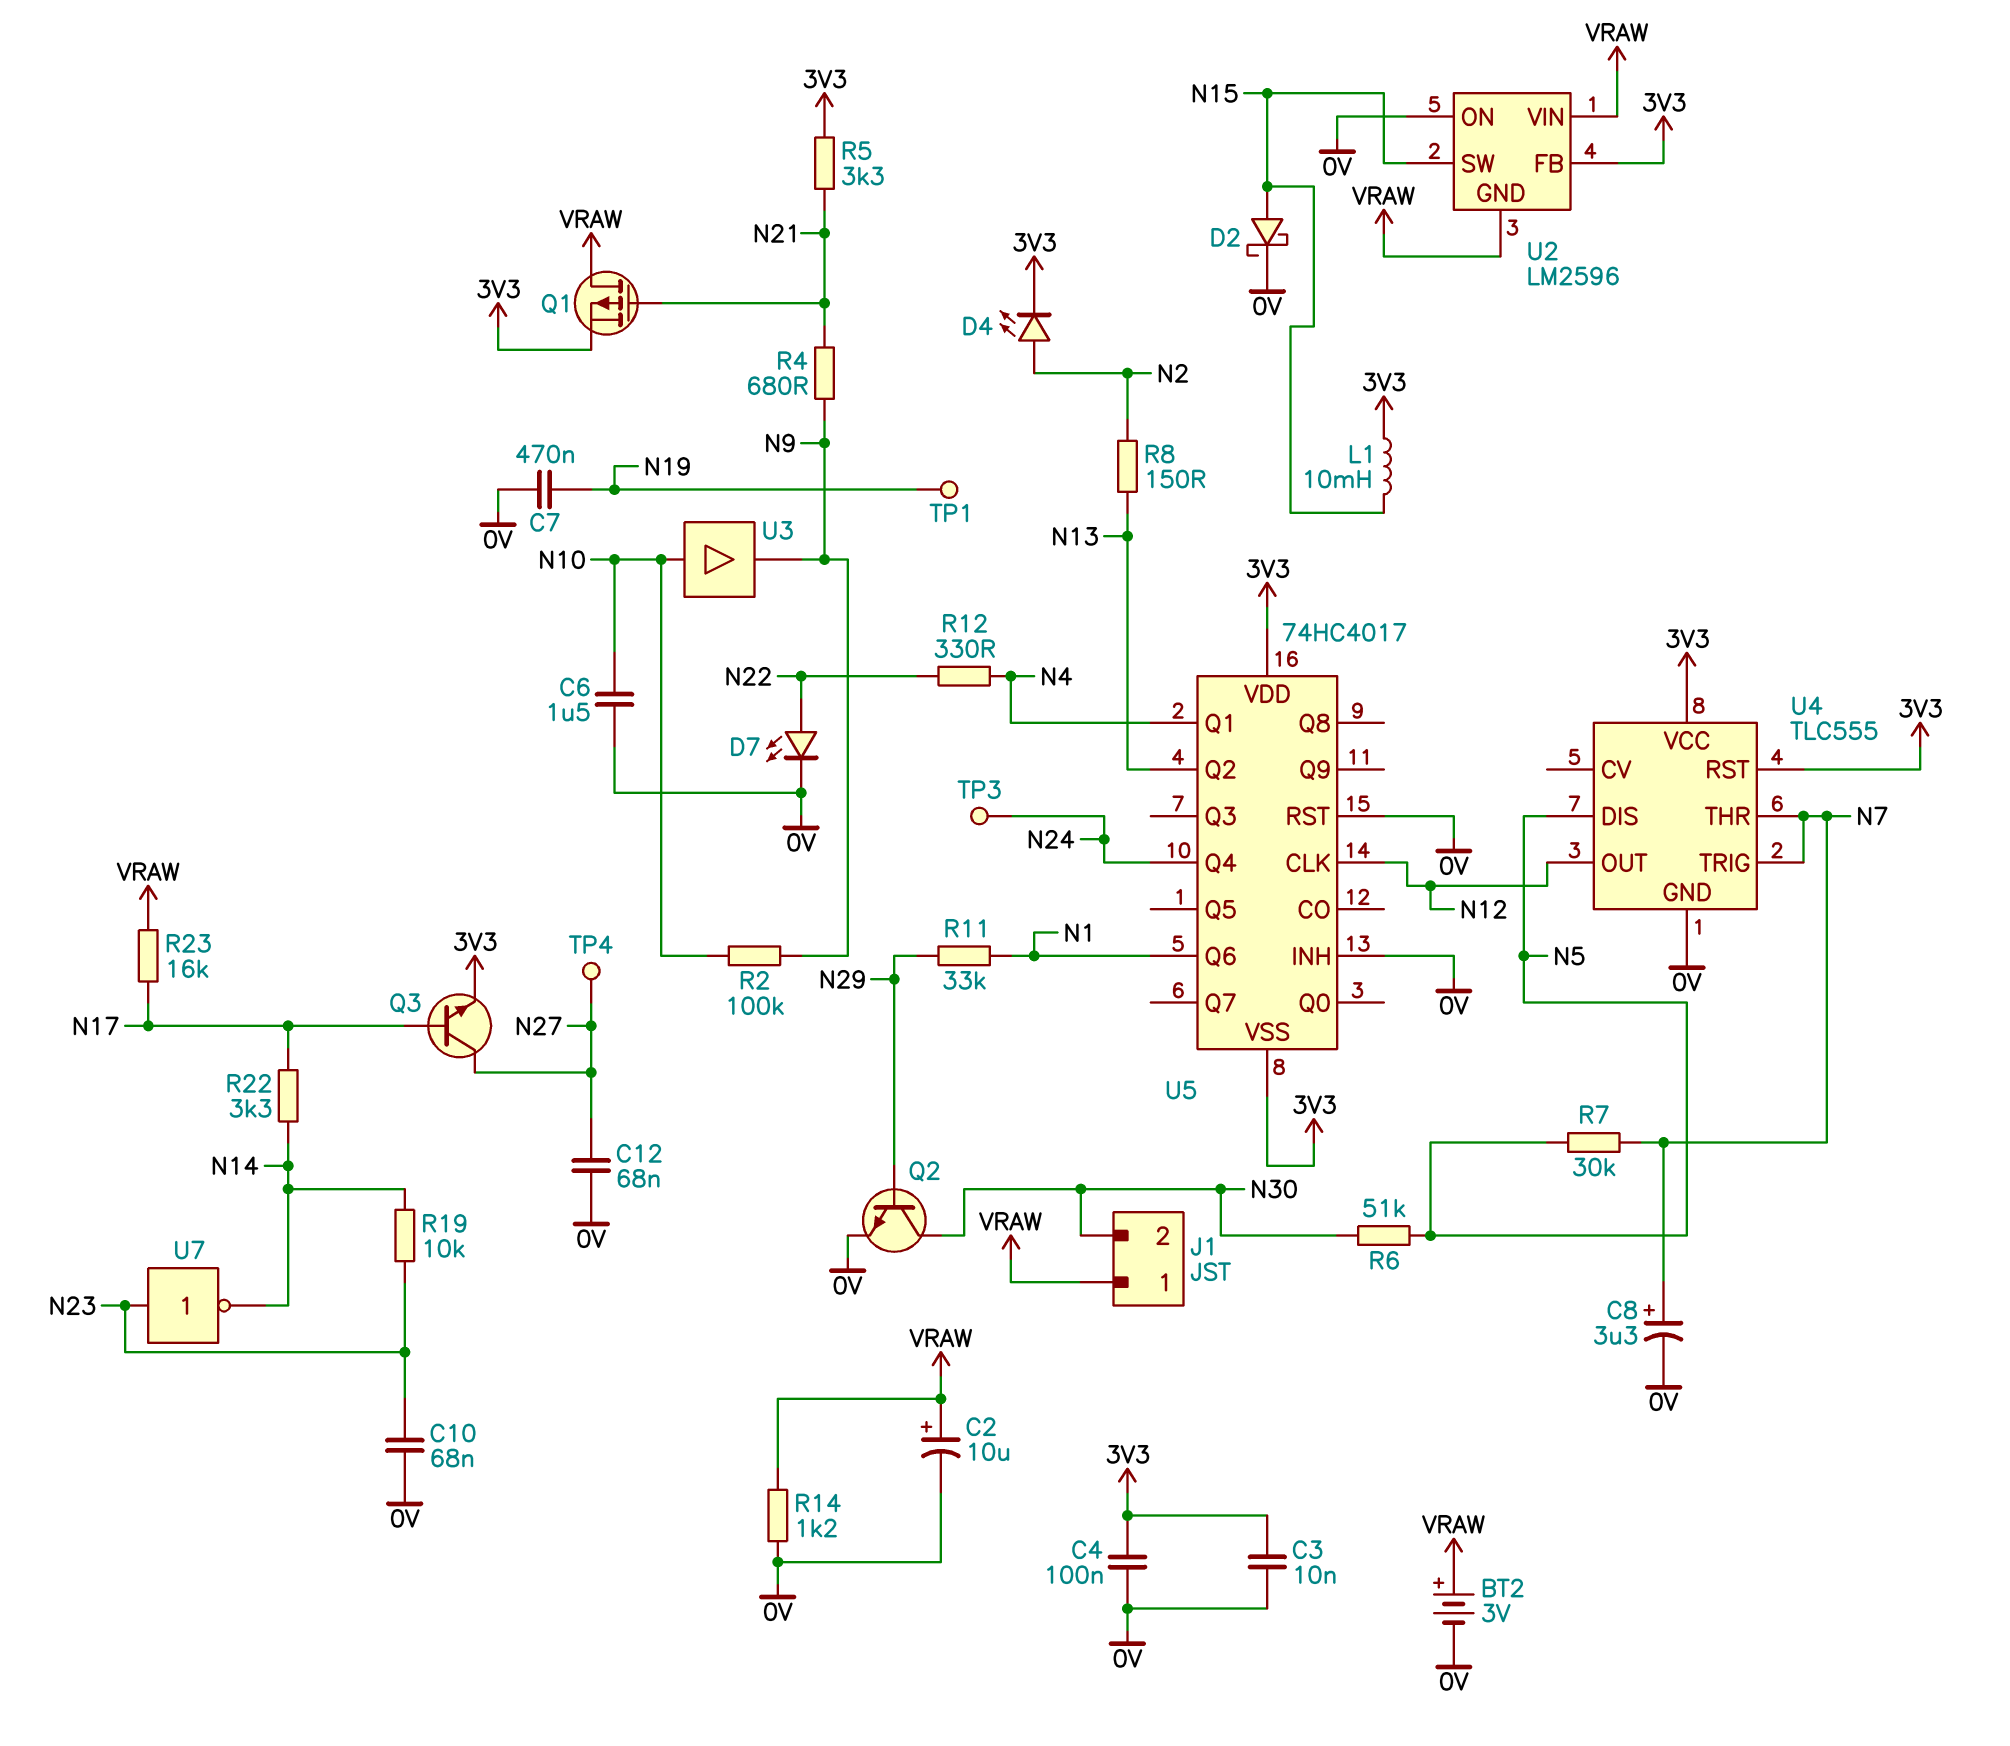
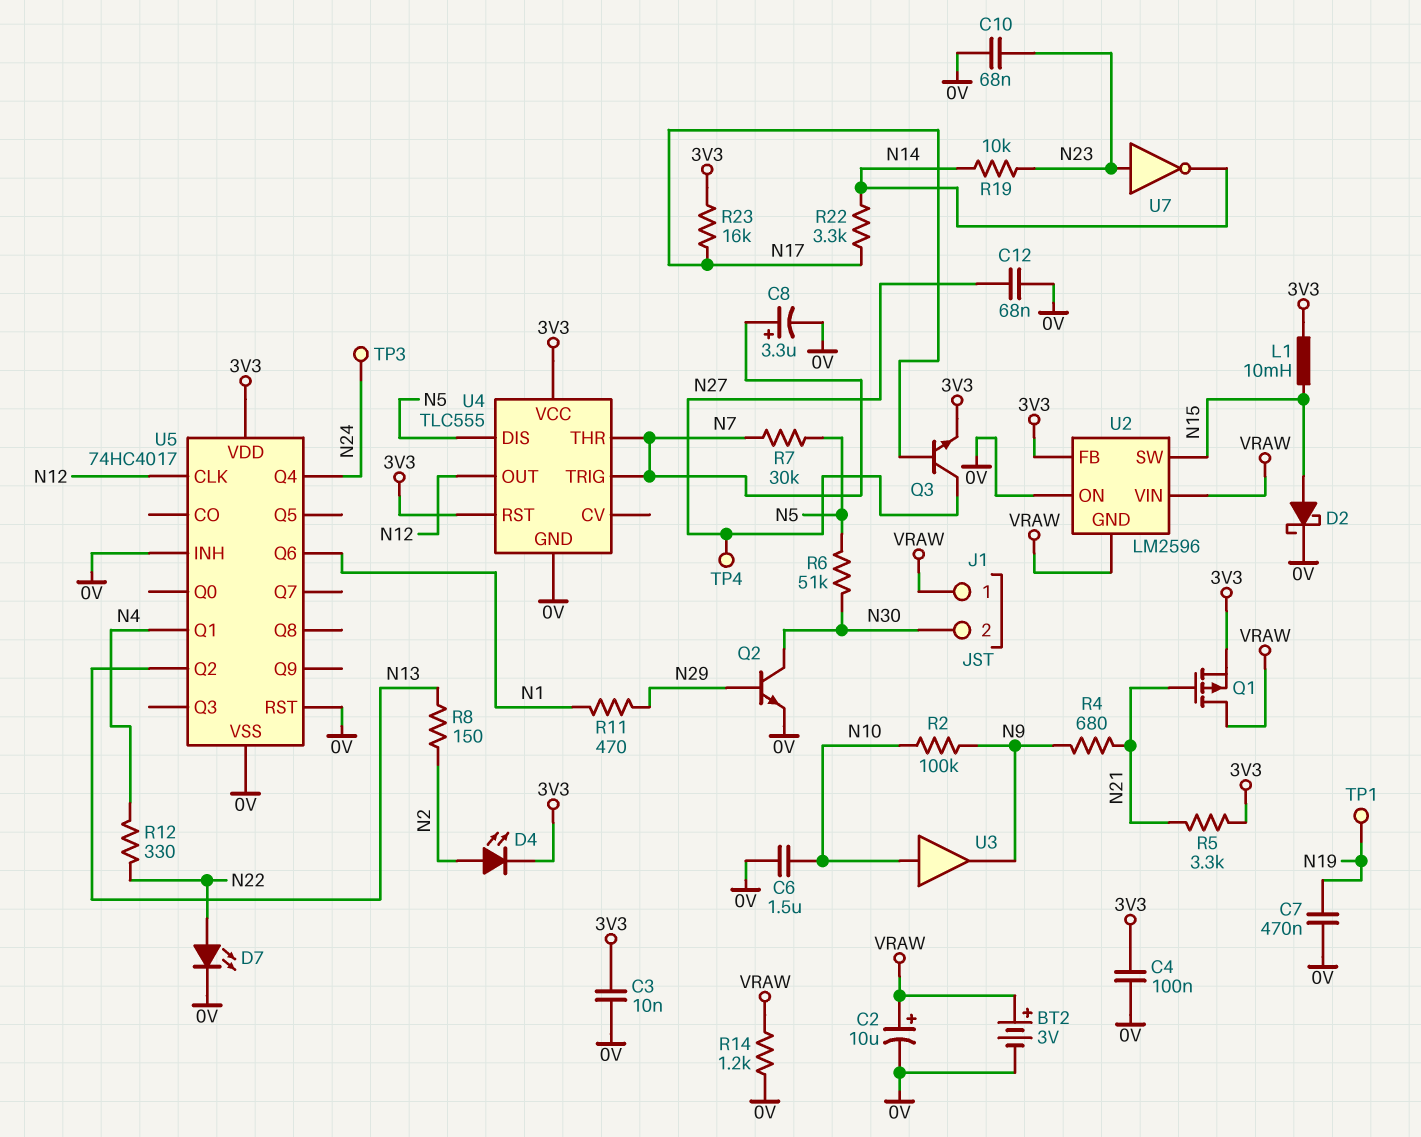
R11: 33k (N1, N29) -> 470 (N1, N29)
R23: 16k (N17, VRAW) -> 16k (3V3, N17)
U5 pin VSS: 3V3 -> 0V

